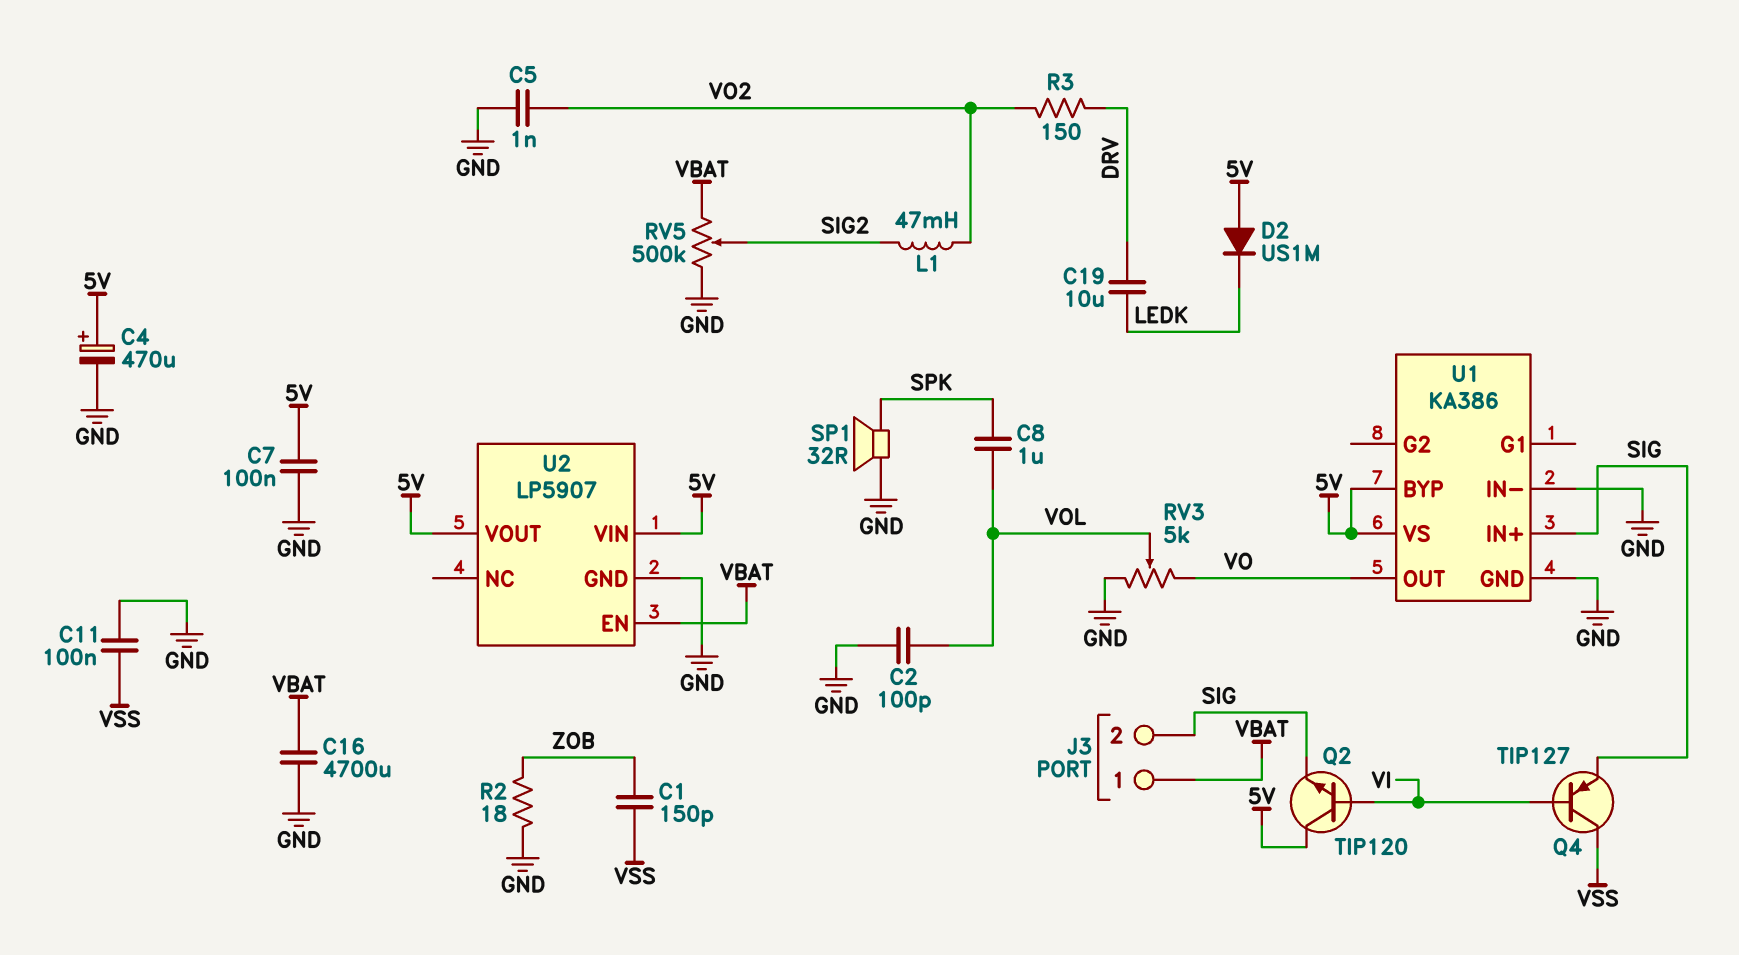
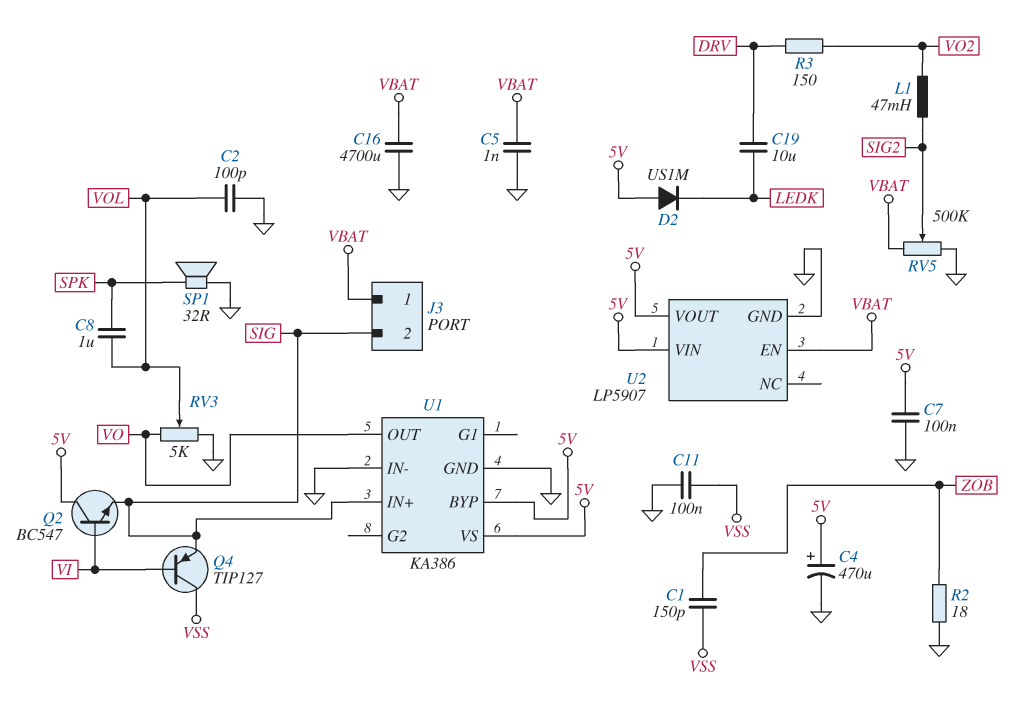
C5: 1nF (GND, VO2) -> 1nF (GND, VBAT)
Q2: NPN TIP120 (B VI, C 5V, E SIG) -> NPN BC547 (B VI, C 5V, E SIG)

